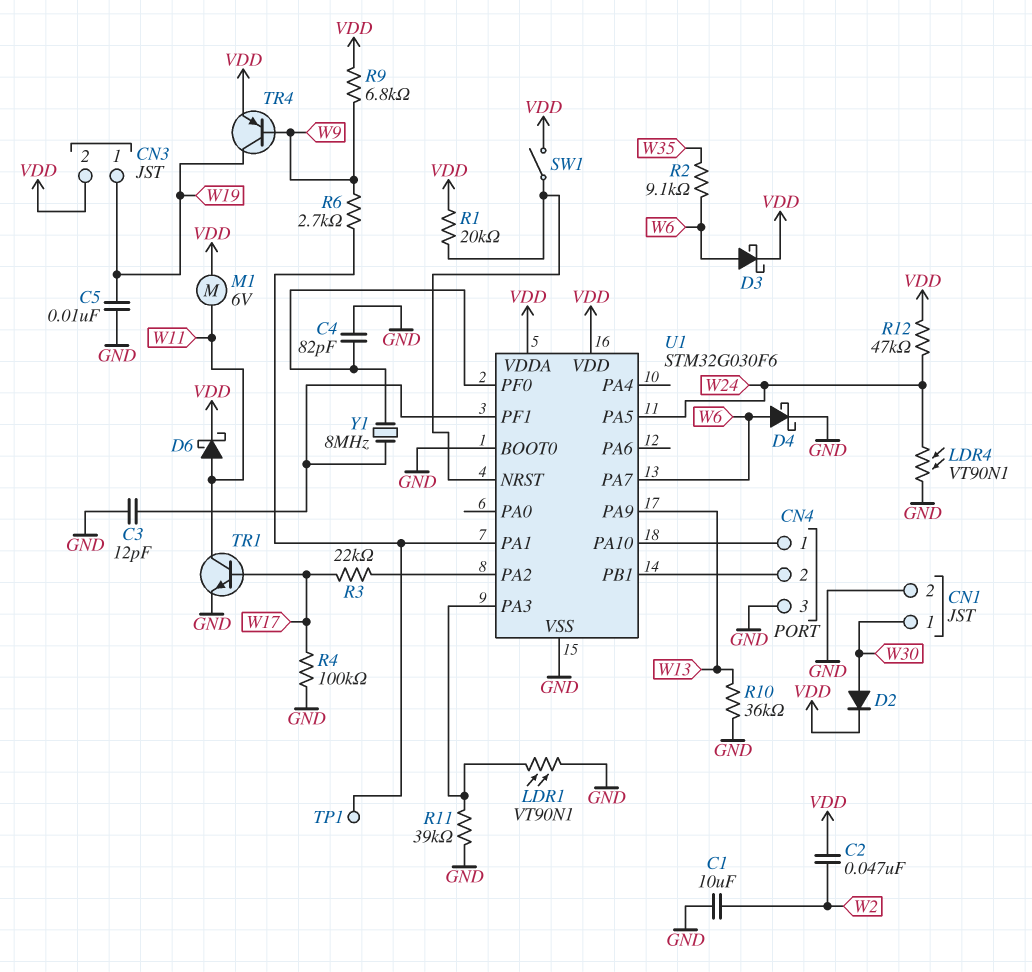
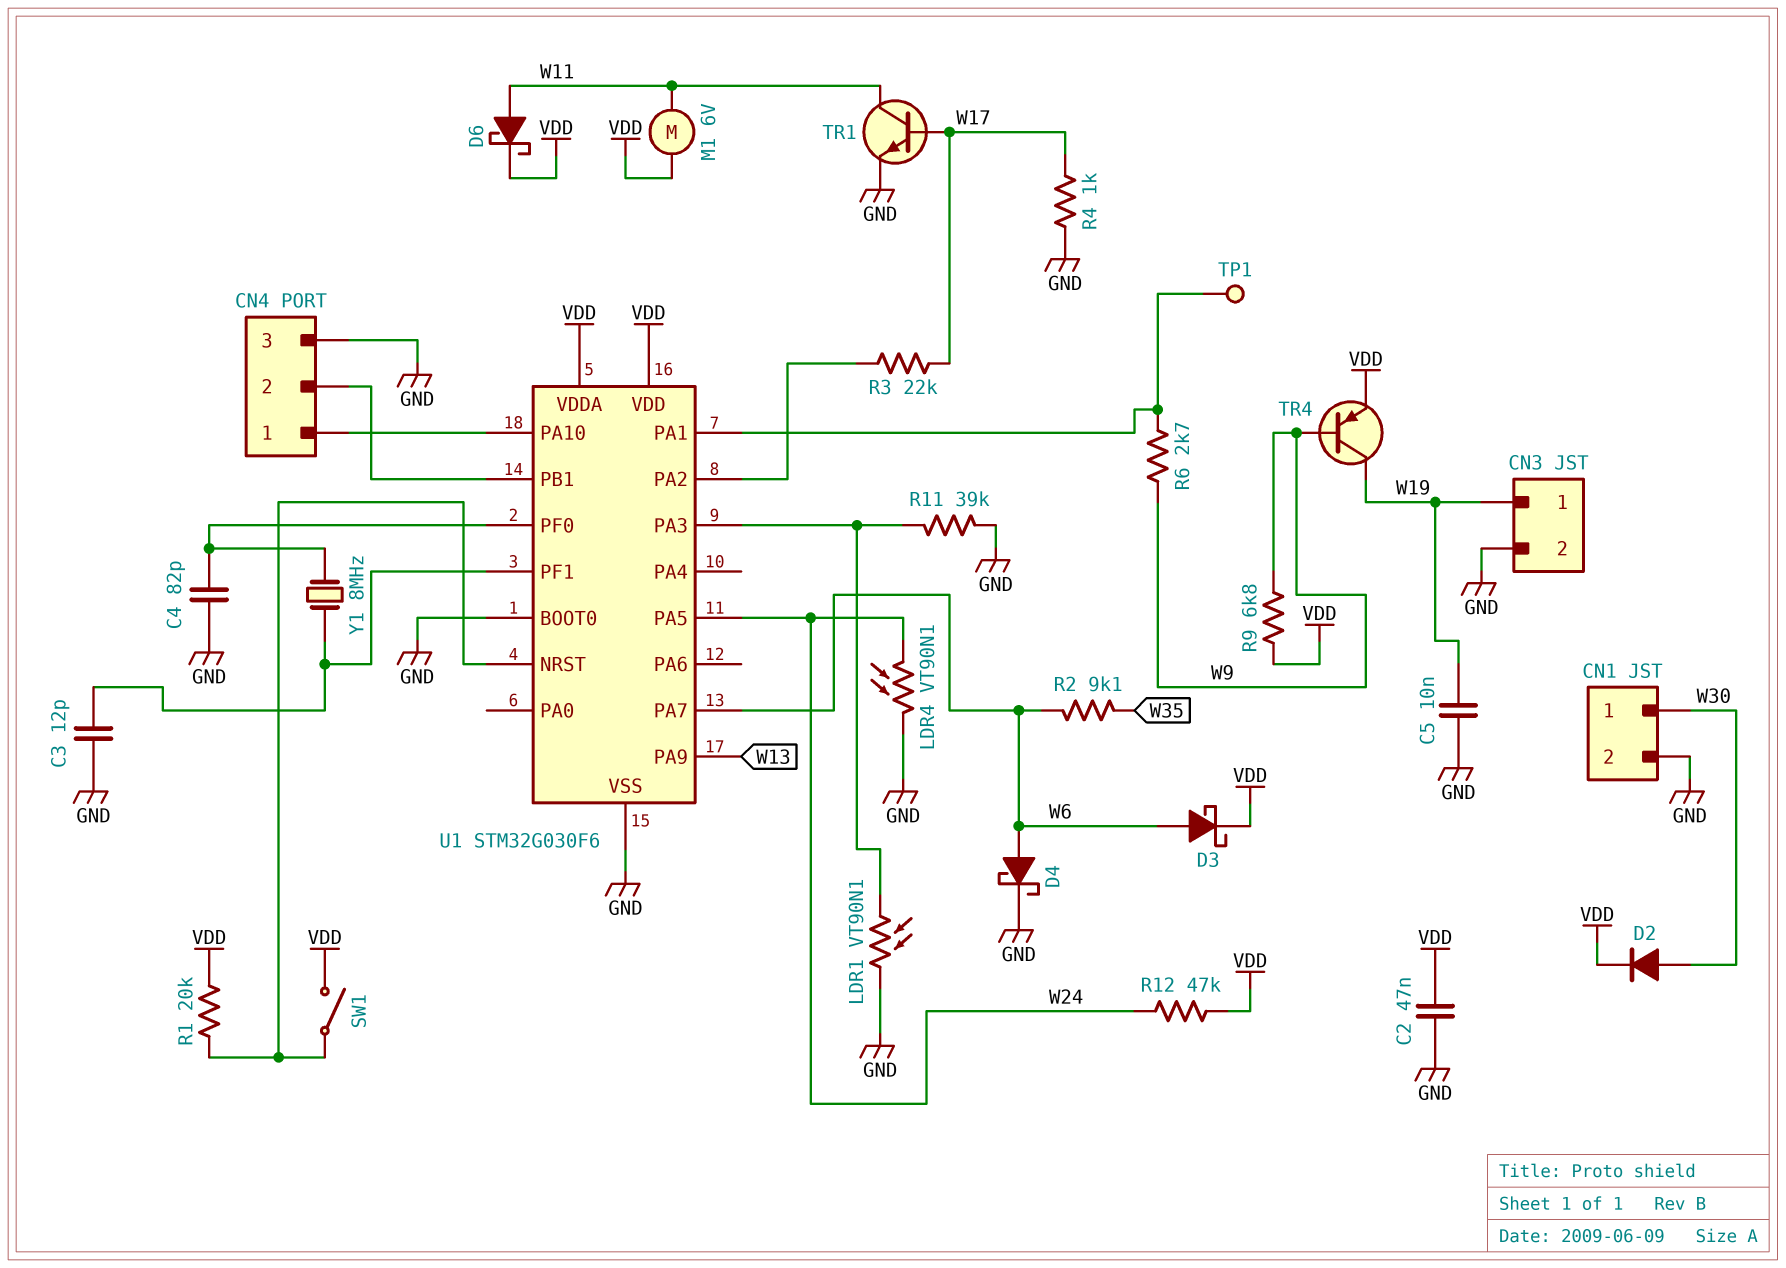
C1: 10uF (GND, W2) -> none
C2: 47nF (VDD, W2) -> 47nF (GND, VDD)
CN3 pin 2: VDD -> GND
R4: 100k (GND, W17) -> 1k (GND, W17)
R10: 36k (GND, W13) -> none

